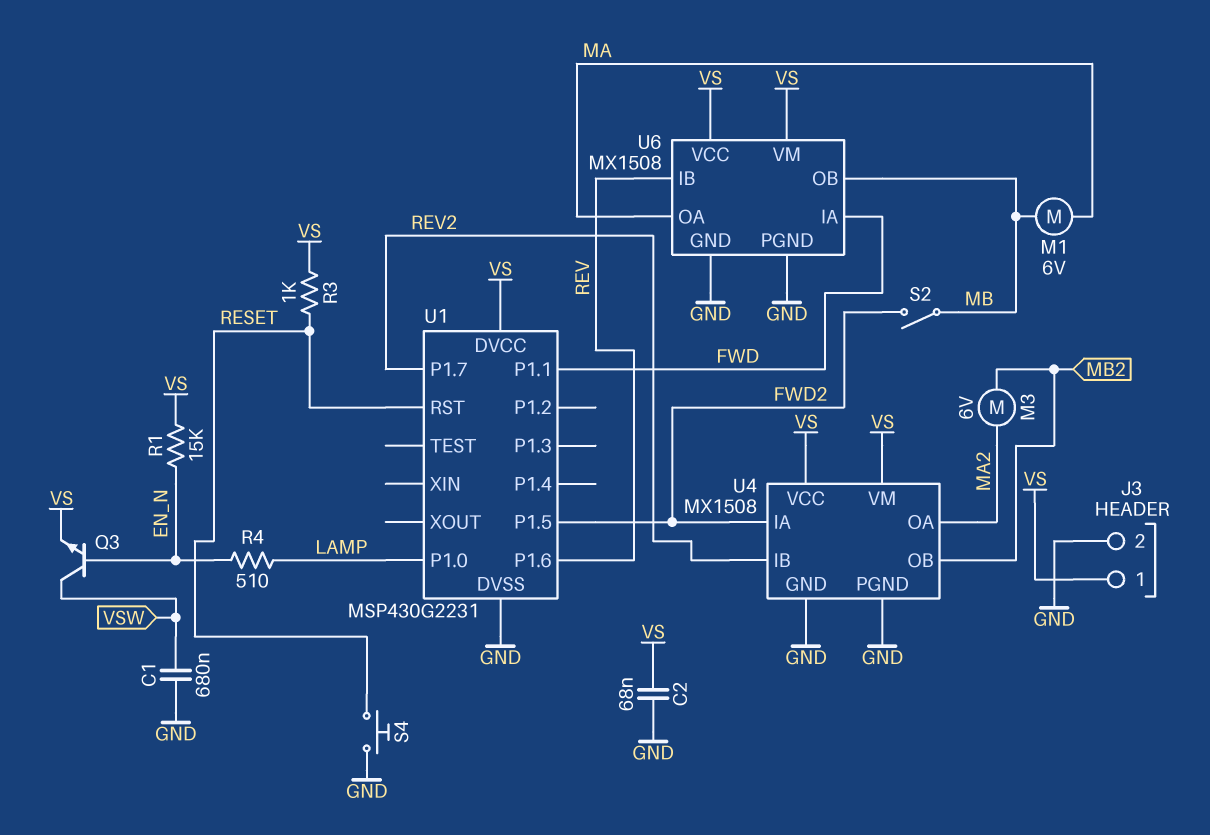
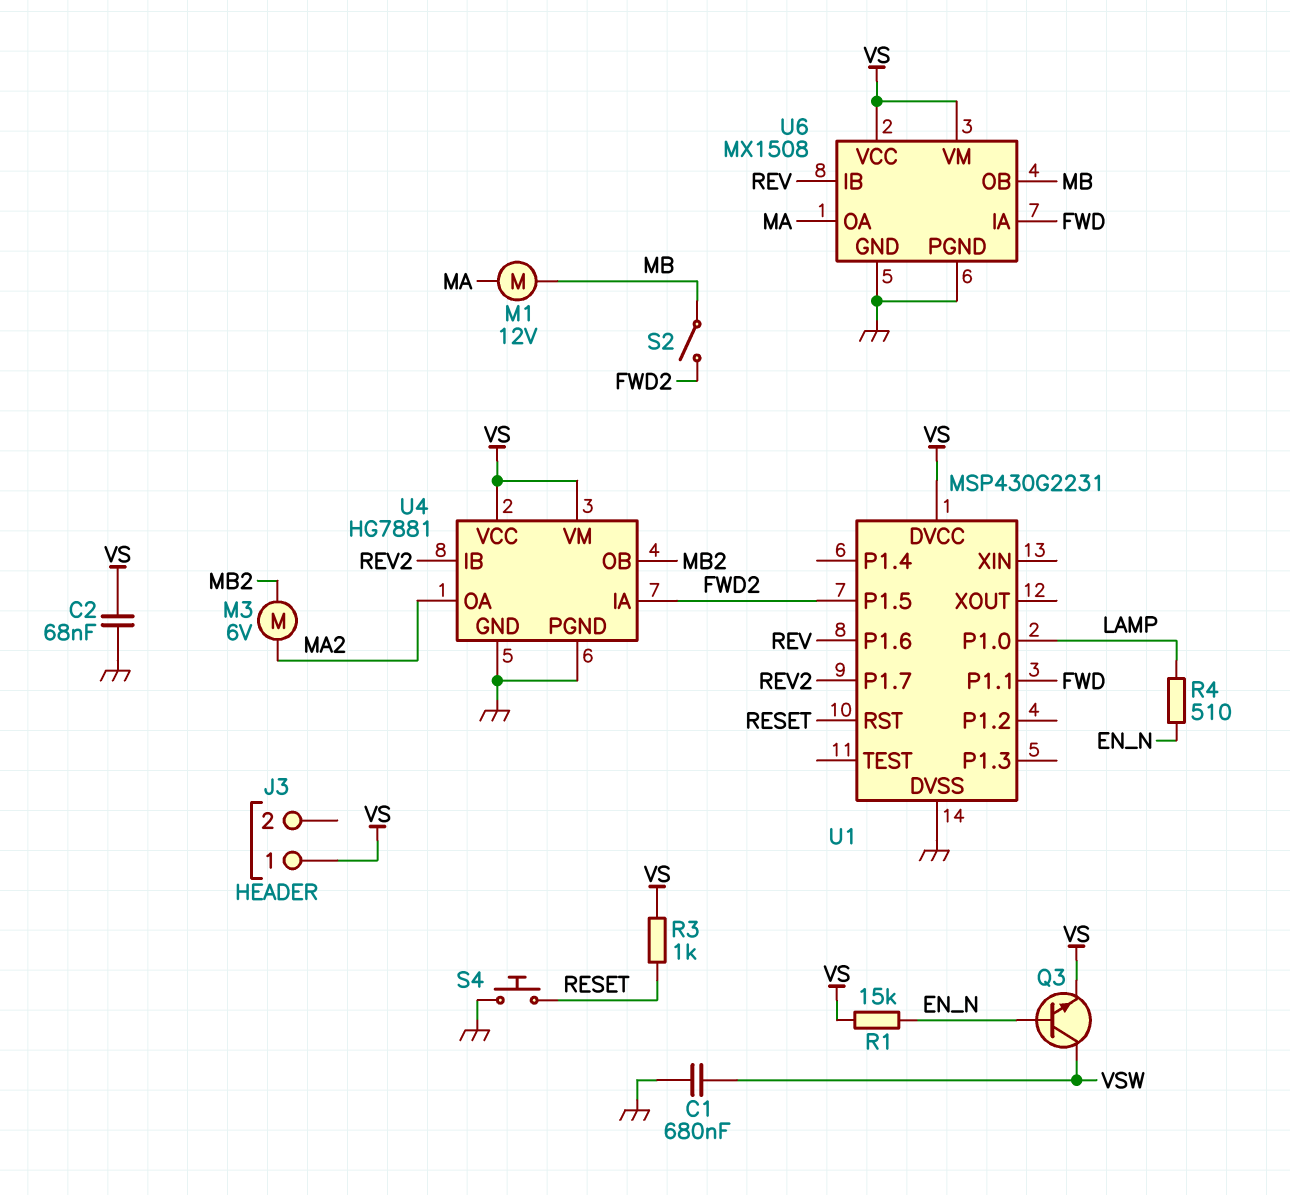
J3 pin 2: GND -> none
M1: motor 6V (MA, MB) -> motor 12V (MA, MB)
U4: MX1508 -> HG7881

